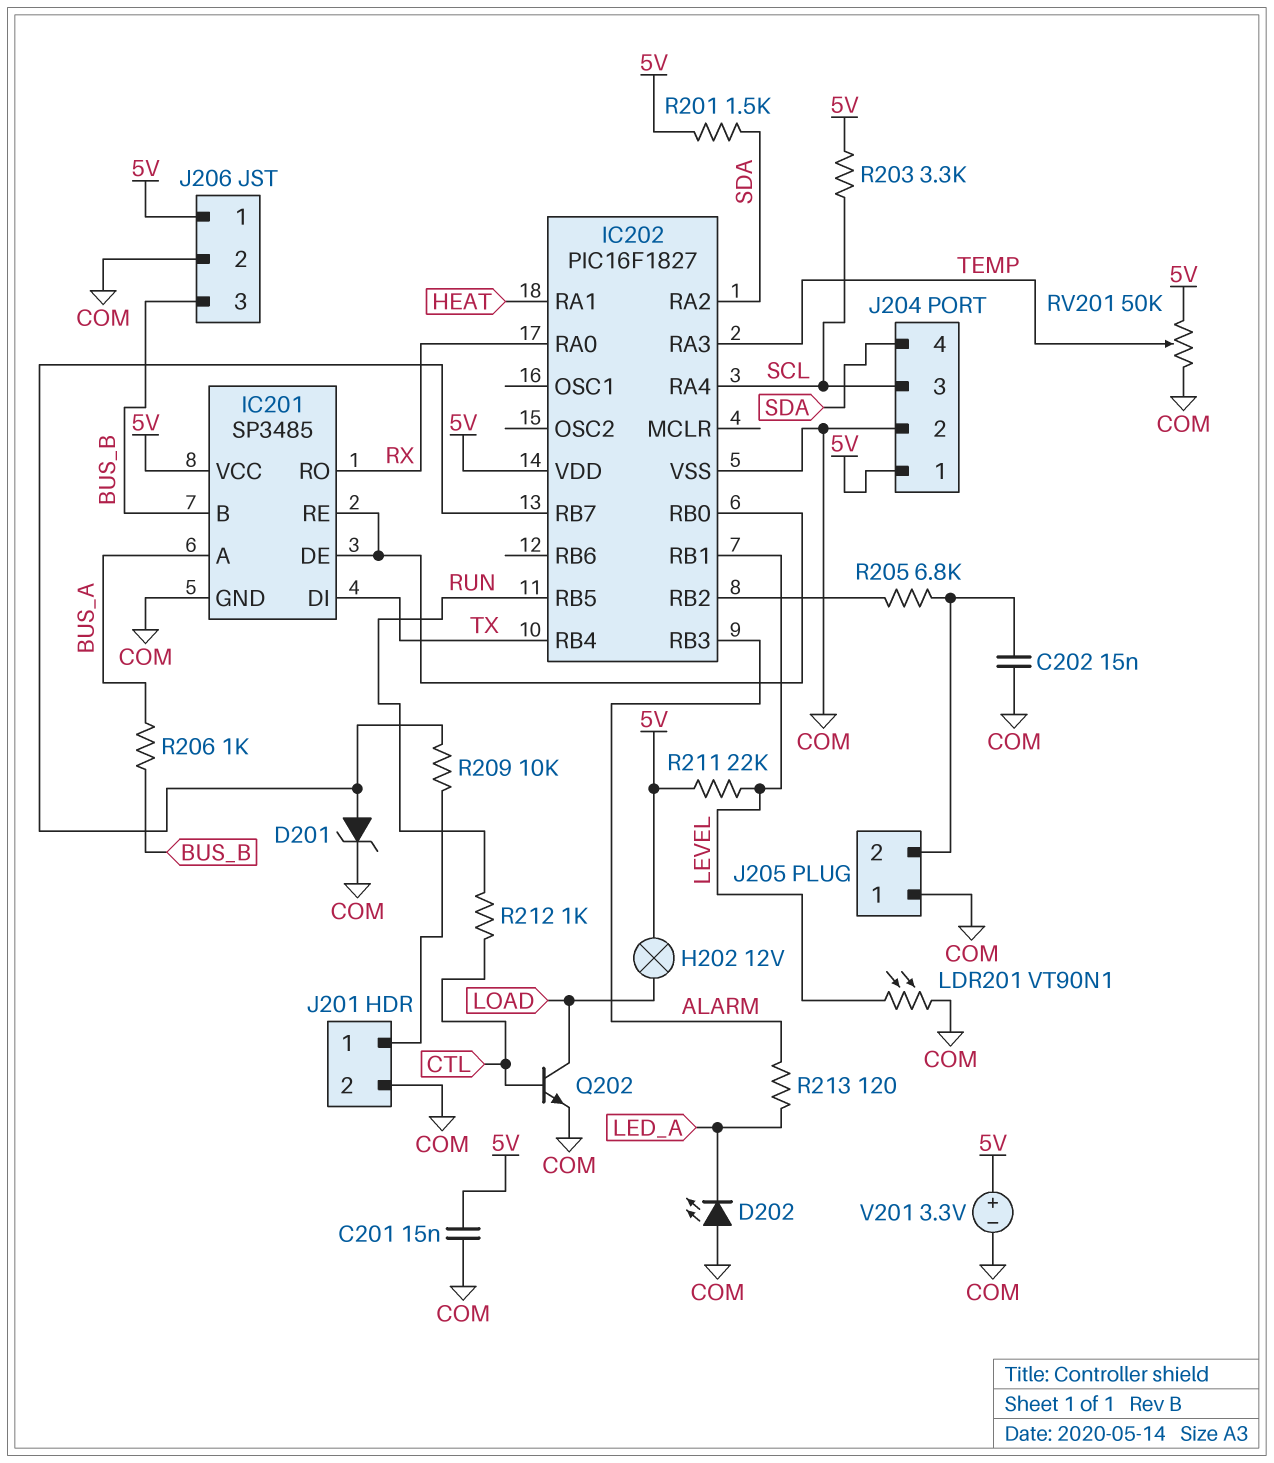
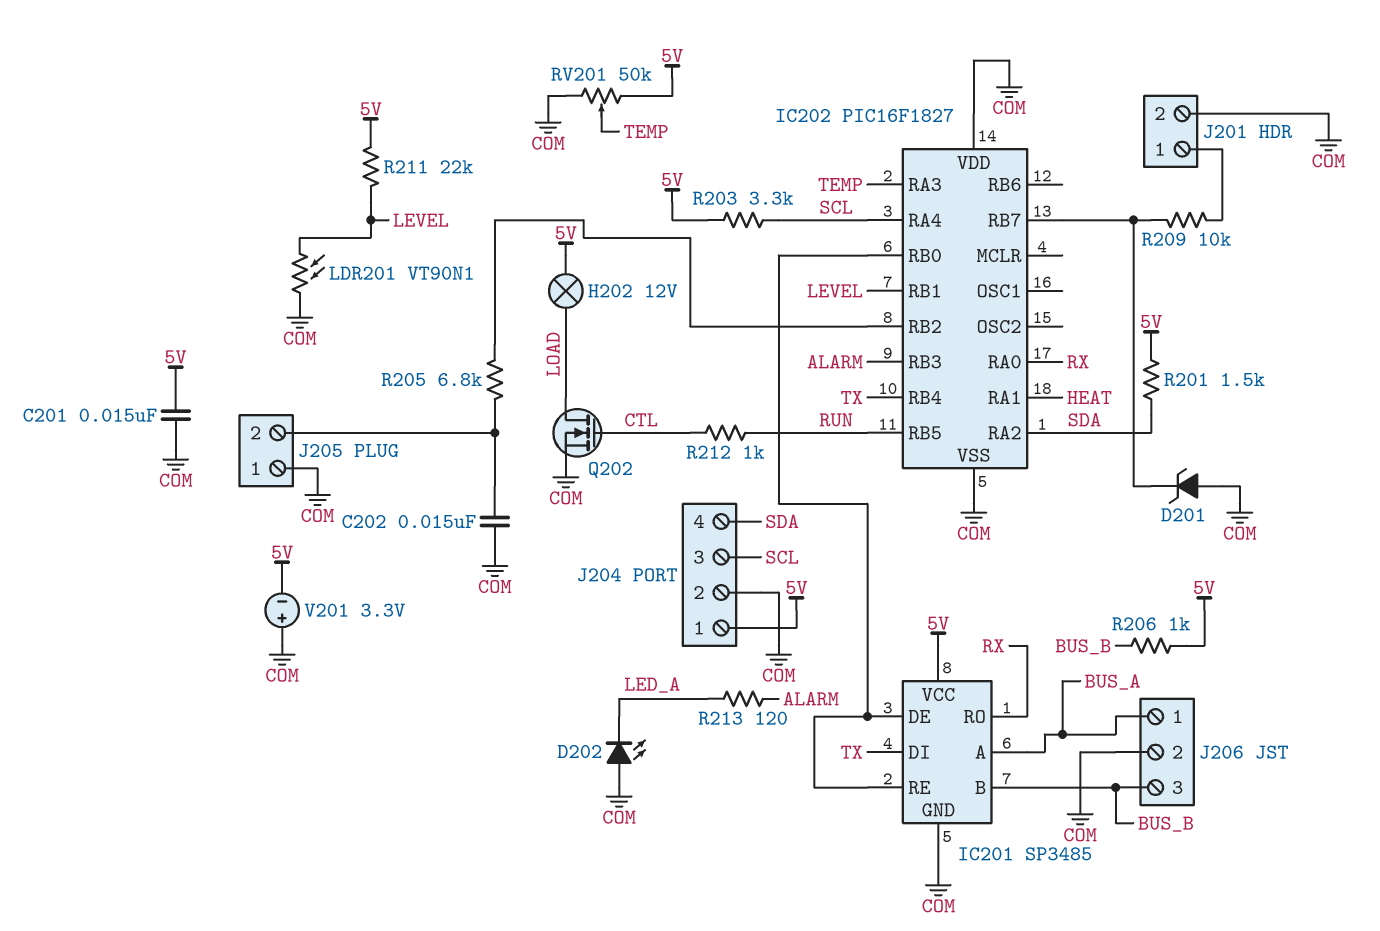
D201: zener (A IC202/RB7, K COM) -> zener (A COM, K IC202/RB7)
IC202 pin VDD: 5V -> COM
J206 pin 1: 5V -> BUS_A
Q202: NPN (B CTL, C LOAD, E COM) -> NMOS (G CTL, D LOAD, S COM)
R206: 1k (BUS_A, BUS_B) -> 1k (5V, BUS_B)
V201: 3.3V (plus 5V, minus COM) -> 3.3V (plus COM, minus 5V)

